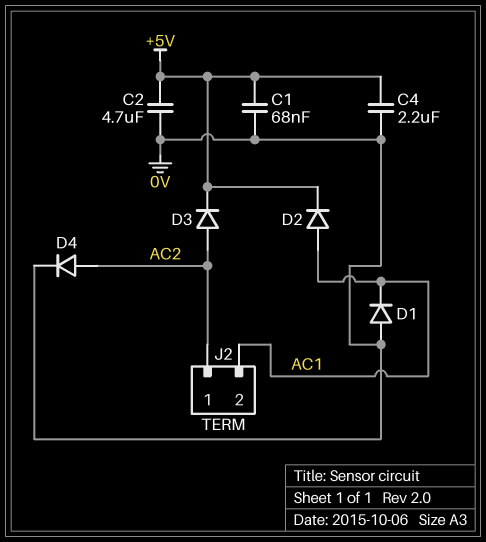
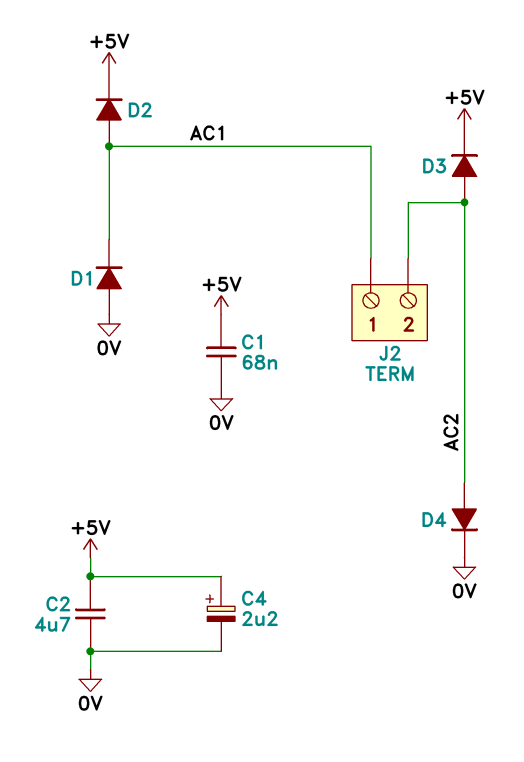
C4: 2.2uF (+5V, 0V) -> 2.2uF (plus +5V, minus 0V)
J2 pin 1: AC2 -> AC1
J2 pin 2: AC1 -> AC2

